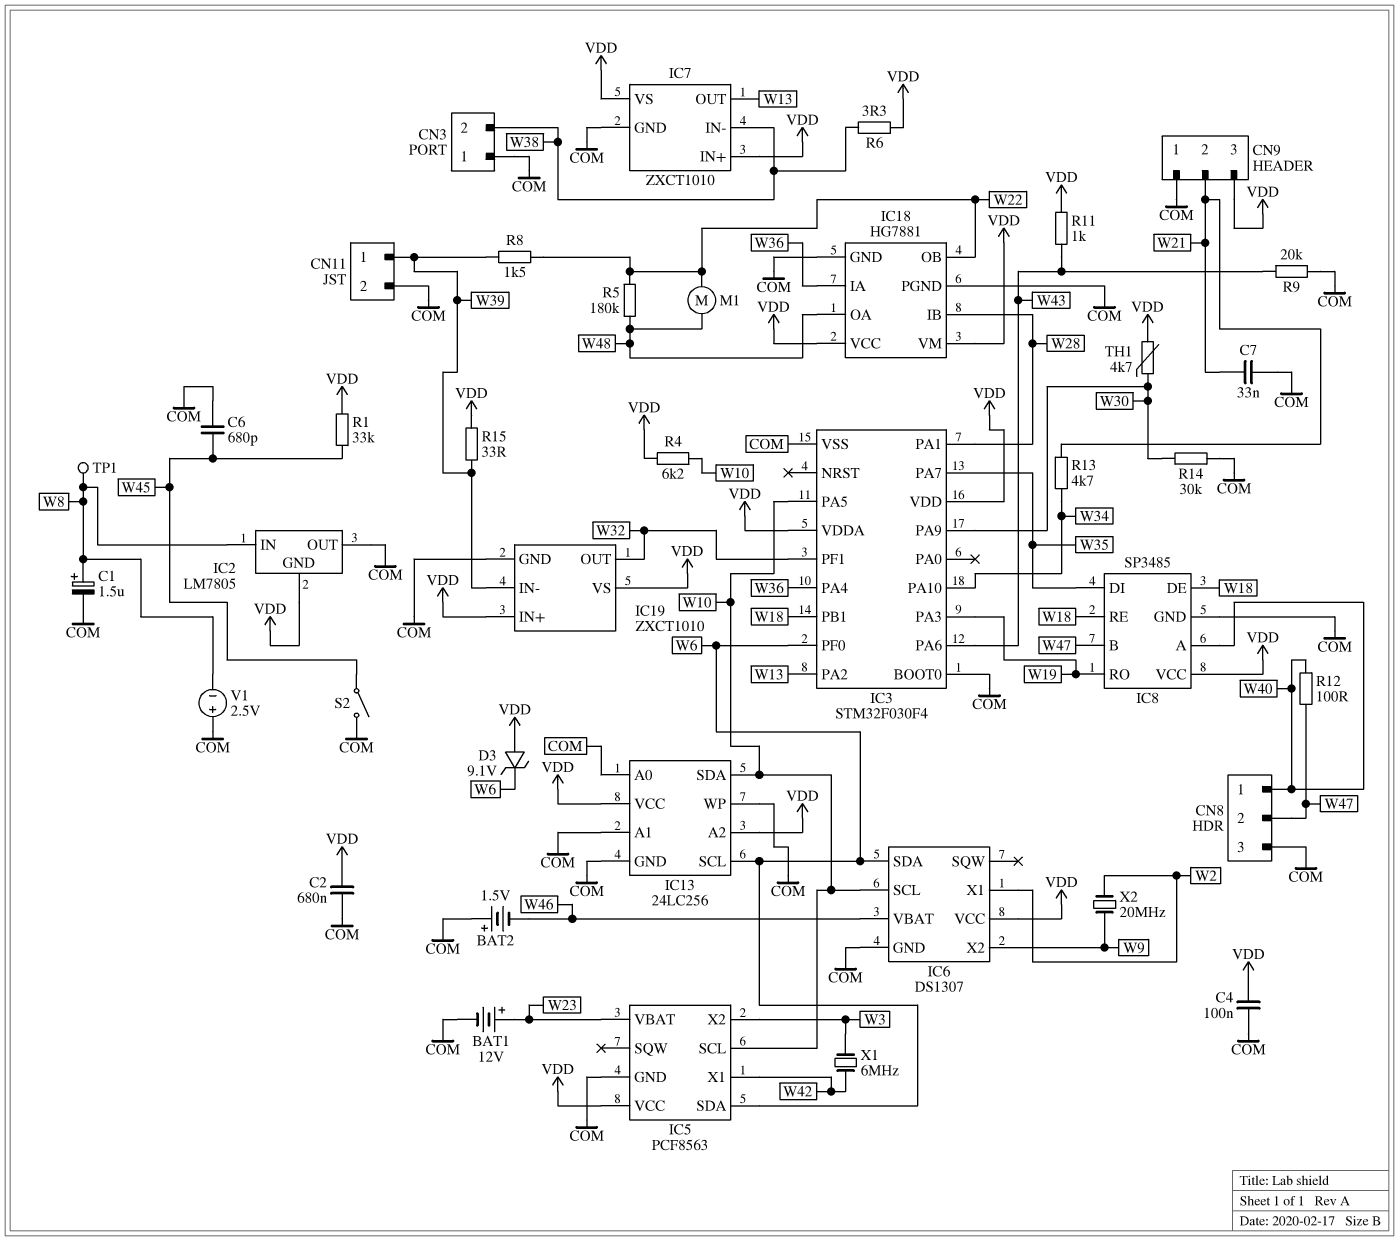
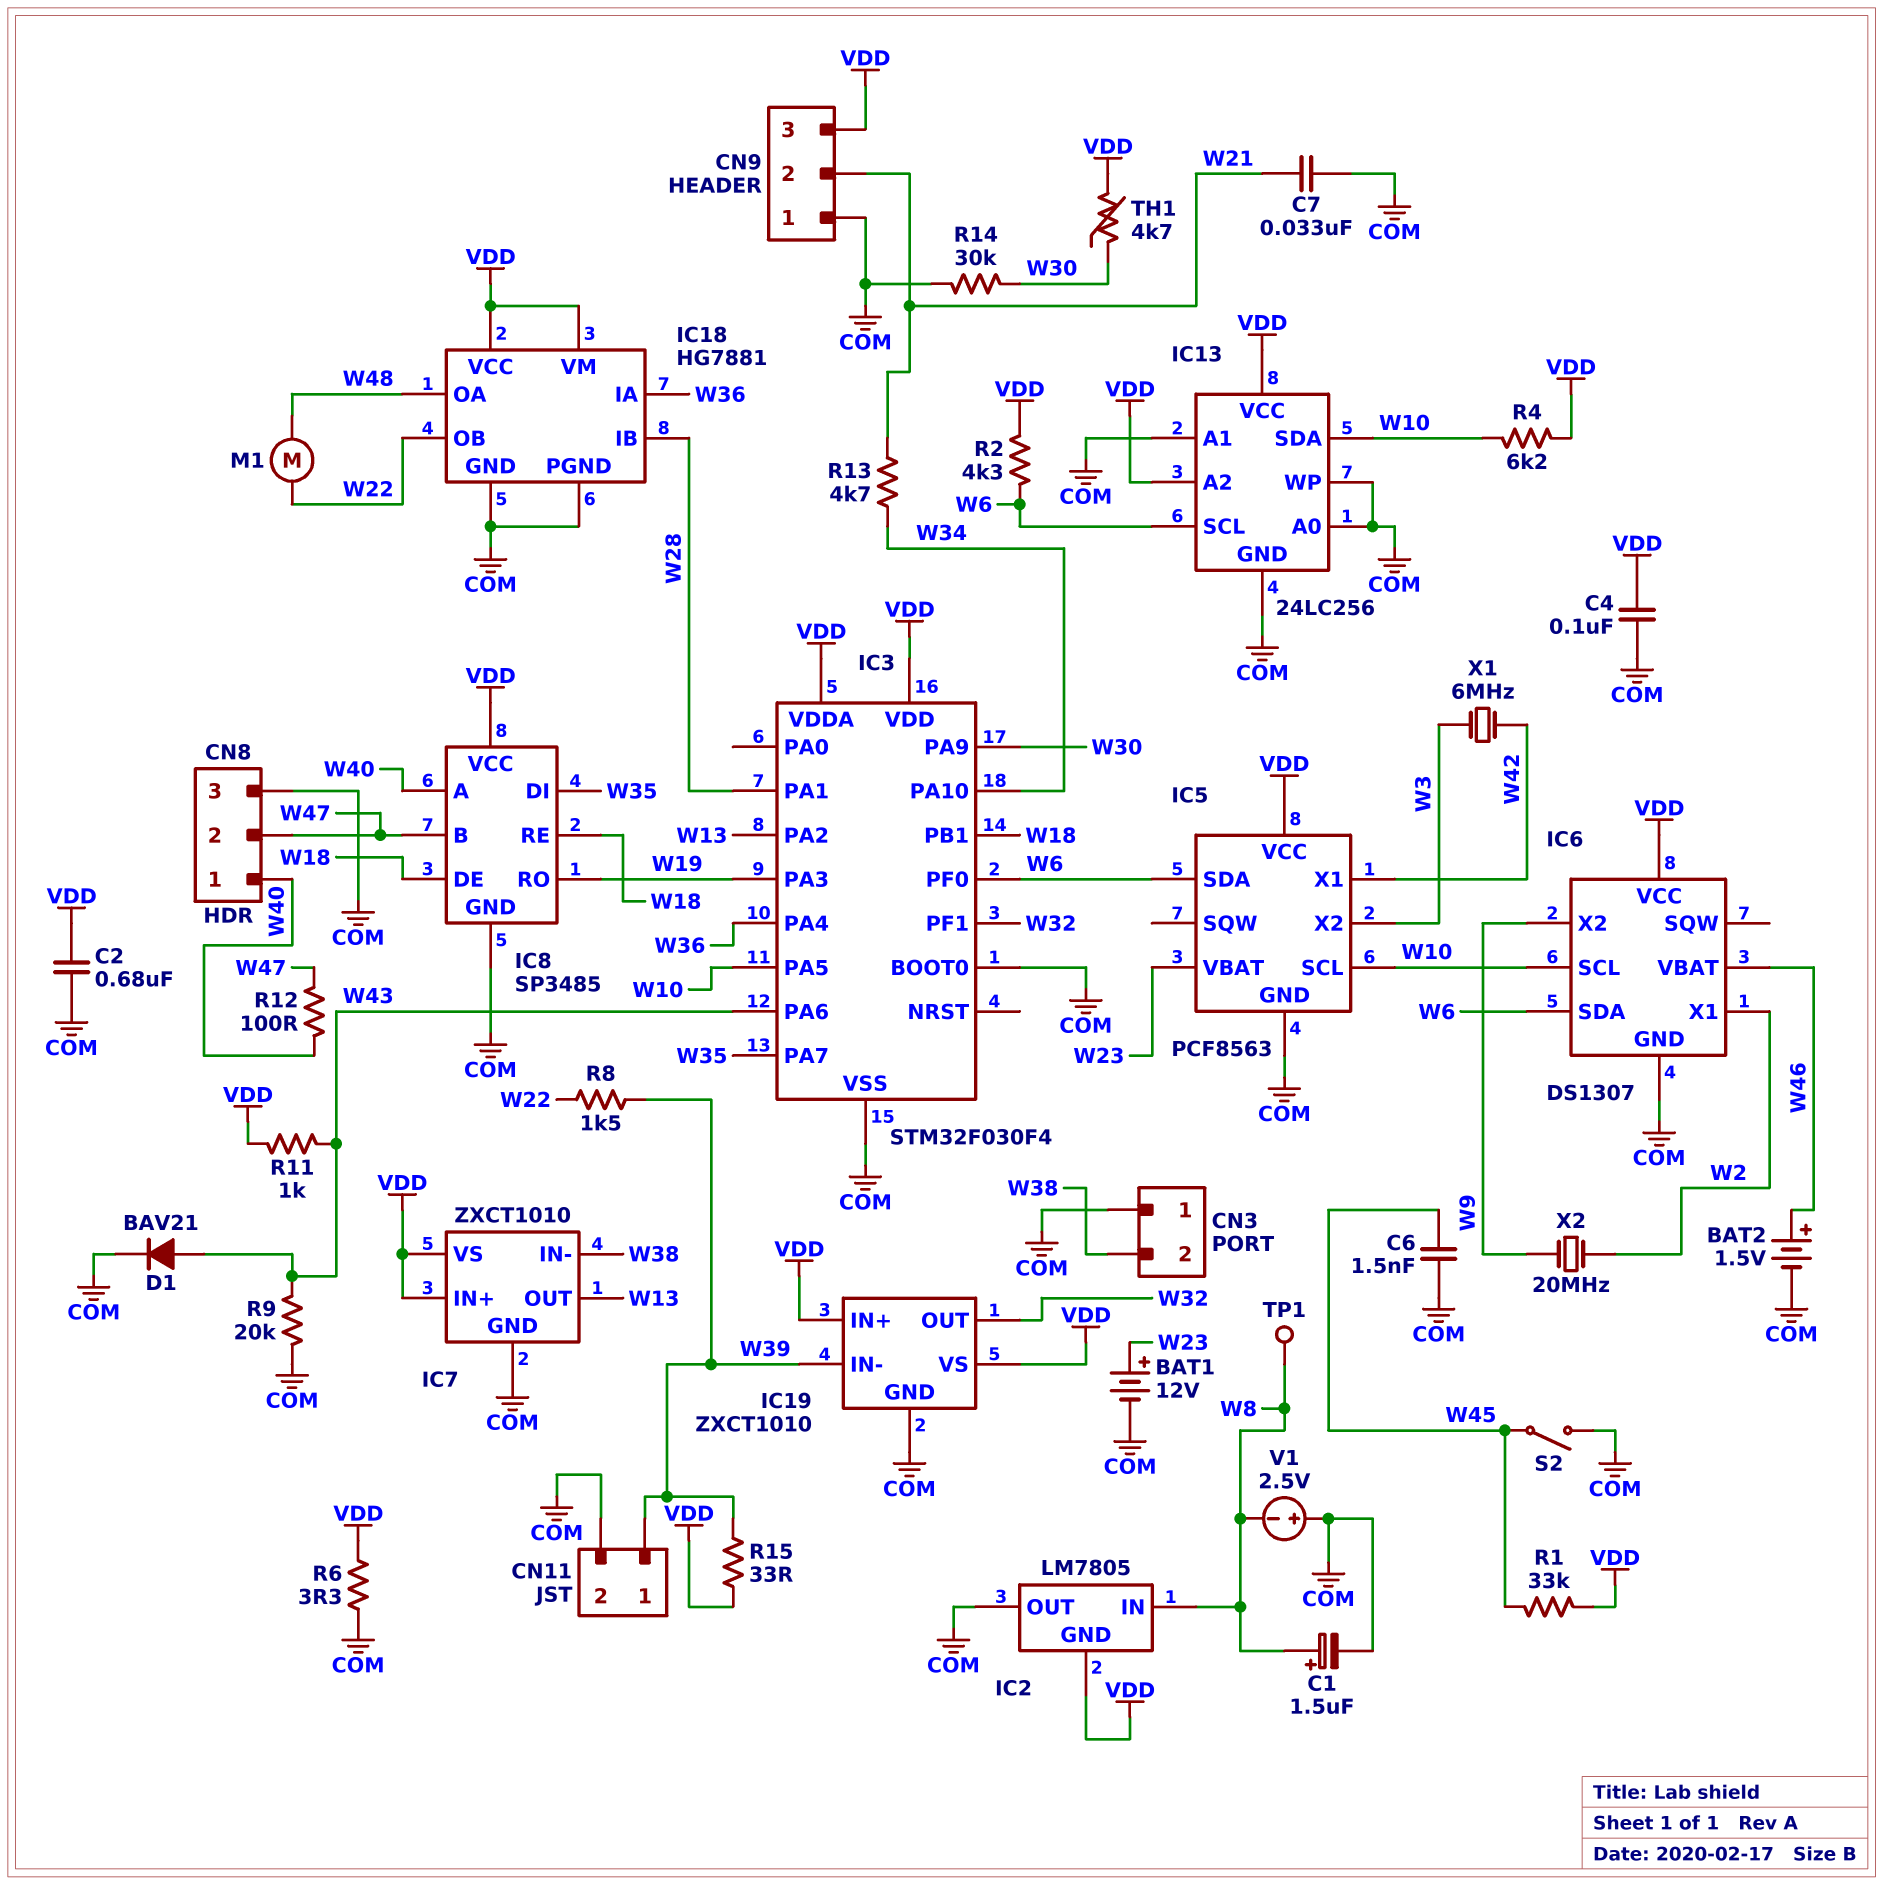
BAT2: 1.5V (plus COM, minus W46) -> 1.5V (plus W46, minus COM)
C6: 680pF (COM, W45) -> 1.5nF (COM, W45)
D1: none -> diode BAV21 (A W43, K COM)
D3: zener 9.1V (A VDD, K W6) -> none
R2: none -> 4.3k (VDD, W6)
R5: 180k (W22, W48) -> none
R6: 3.3 (VDD, W38) -> 3.3 (COM, VDD)

